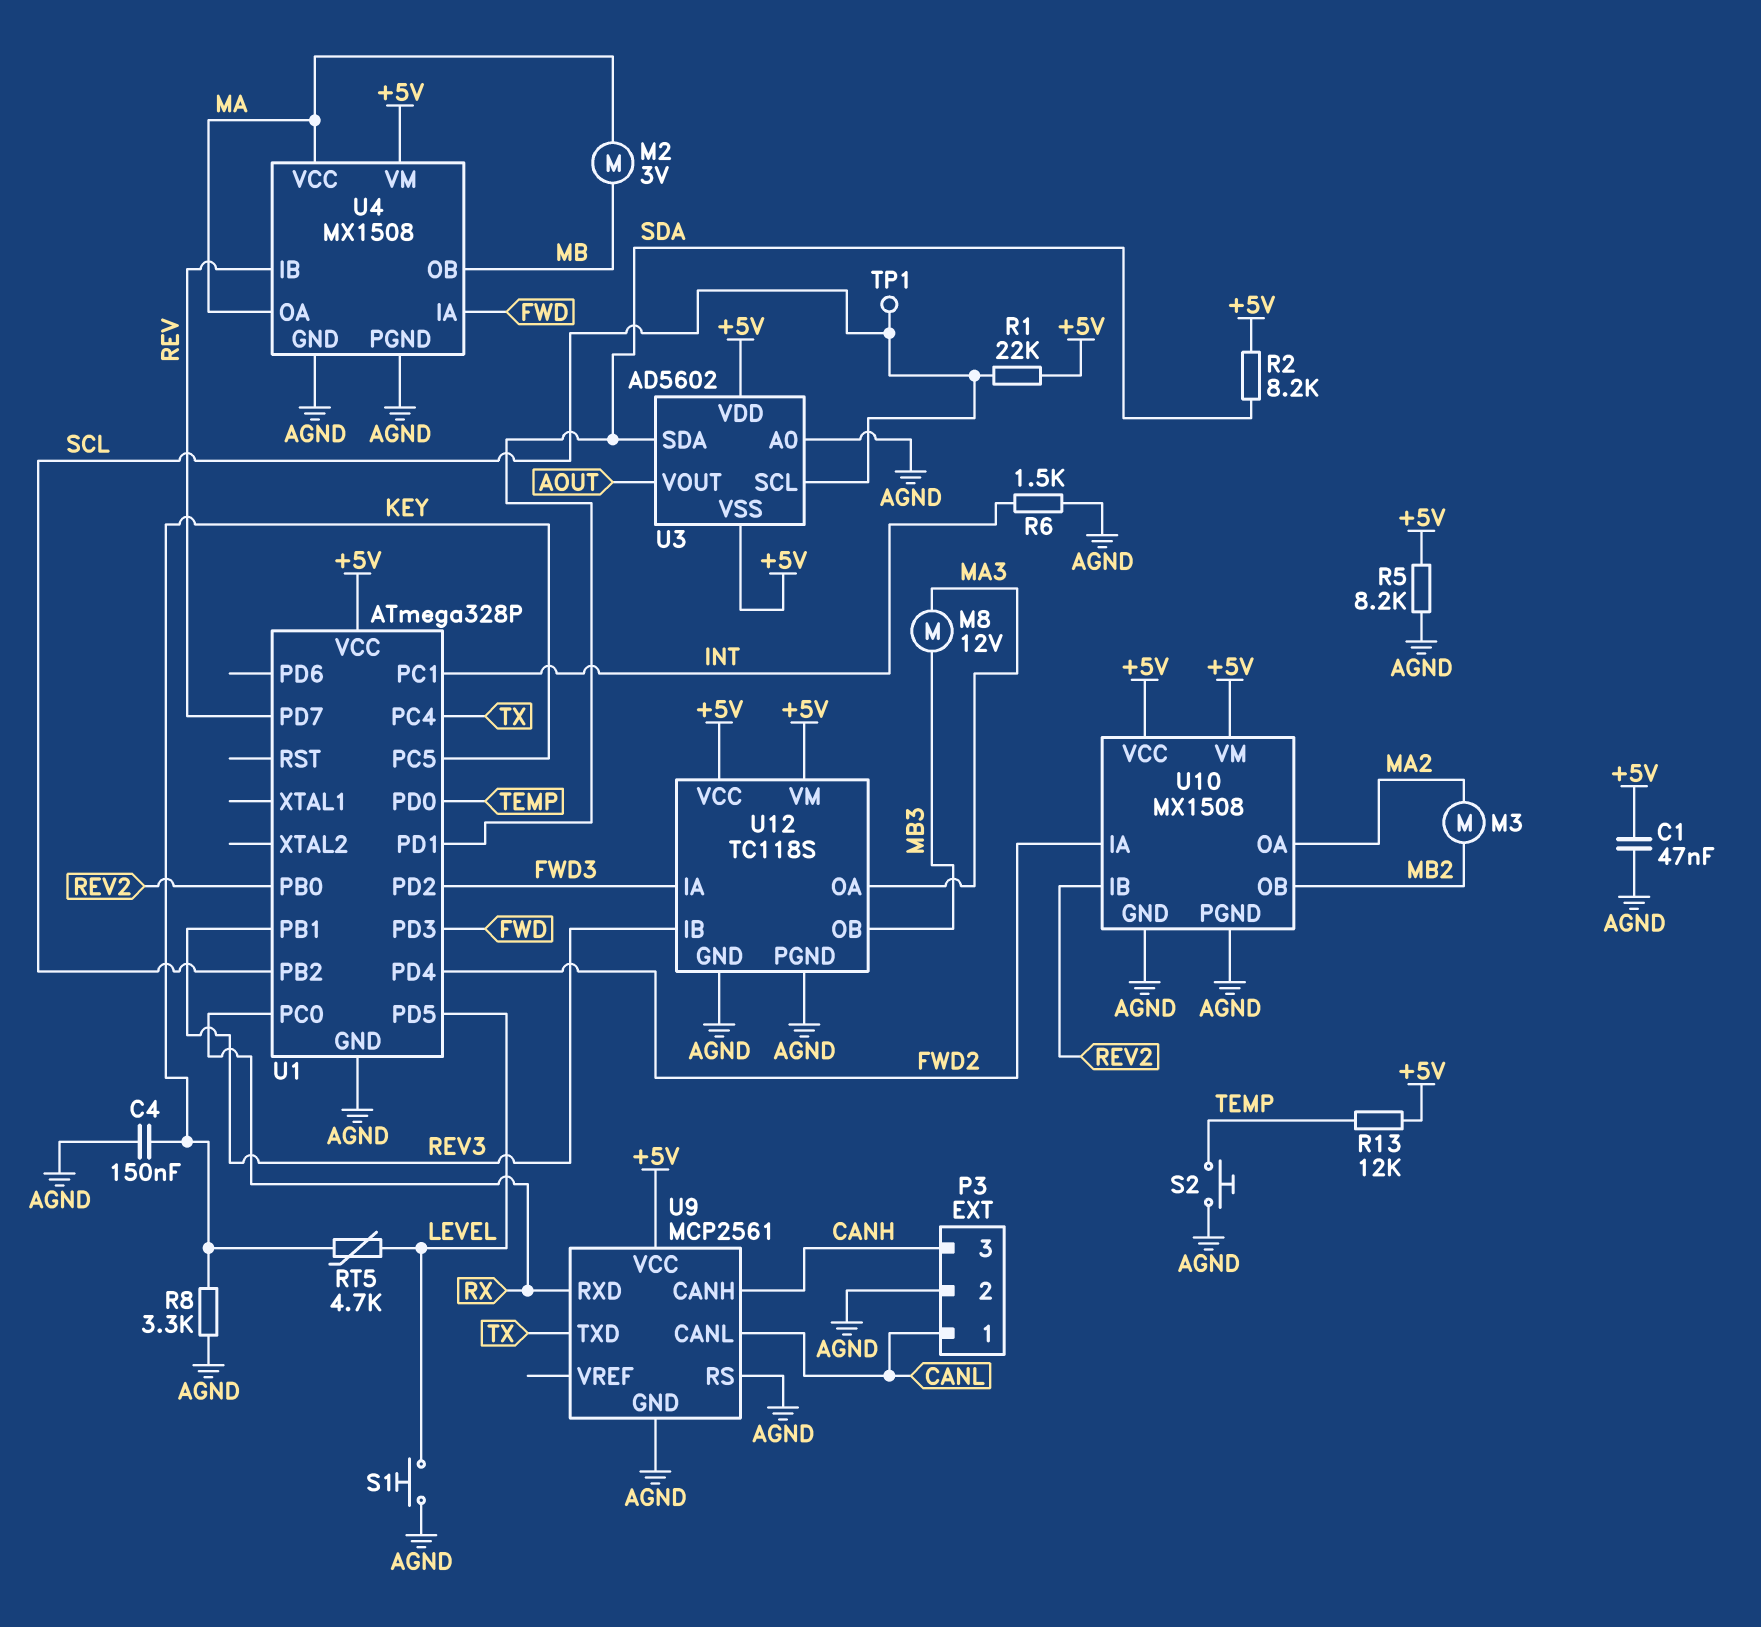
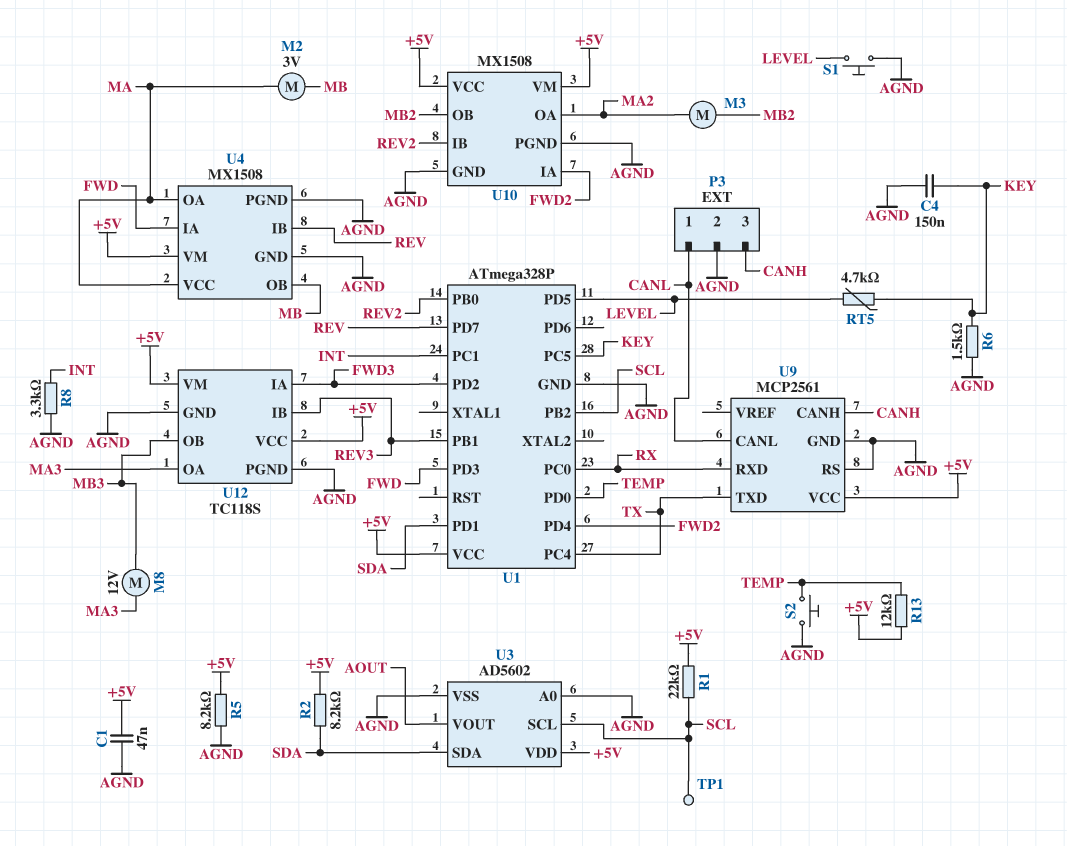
R6: 1.5k (AGND, INT) -> 1.5k (AGND, KEY)
R8: 3.3k (AGND, KEY) -> 3.3k (AGND, INT)
U3 pin VSS: +5V -> AGND

